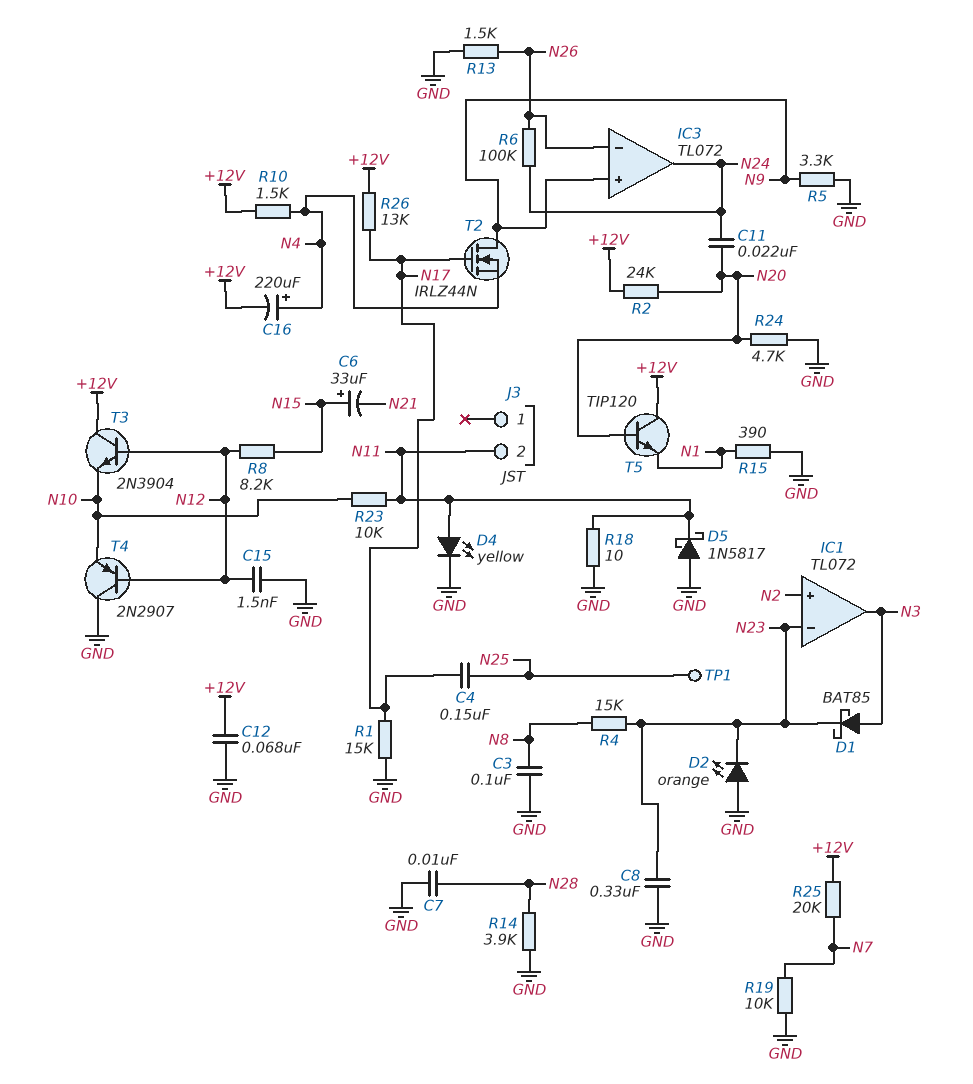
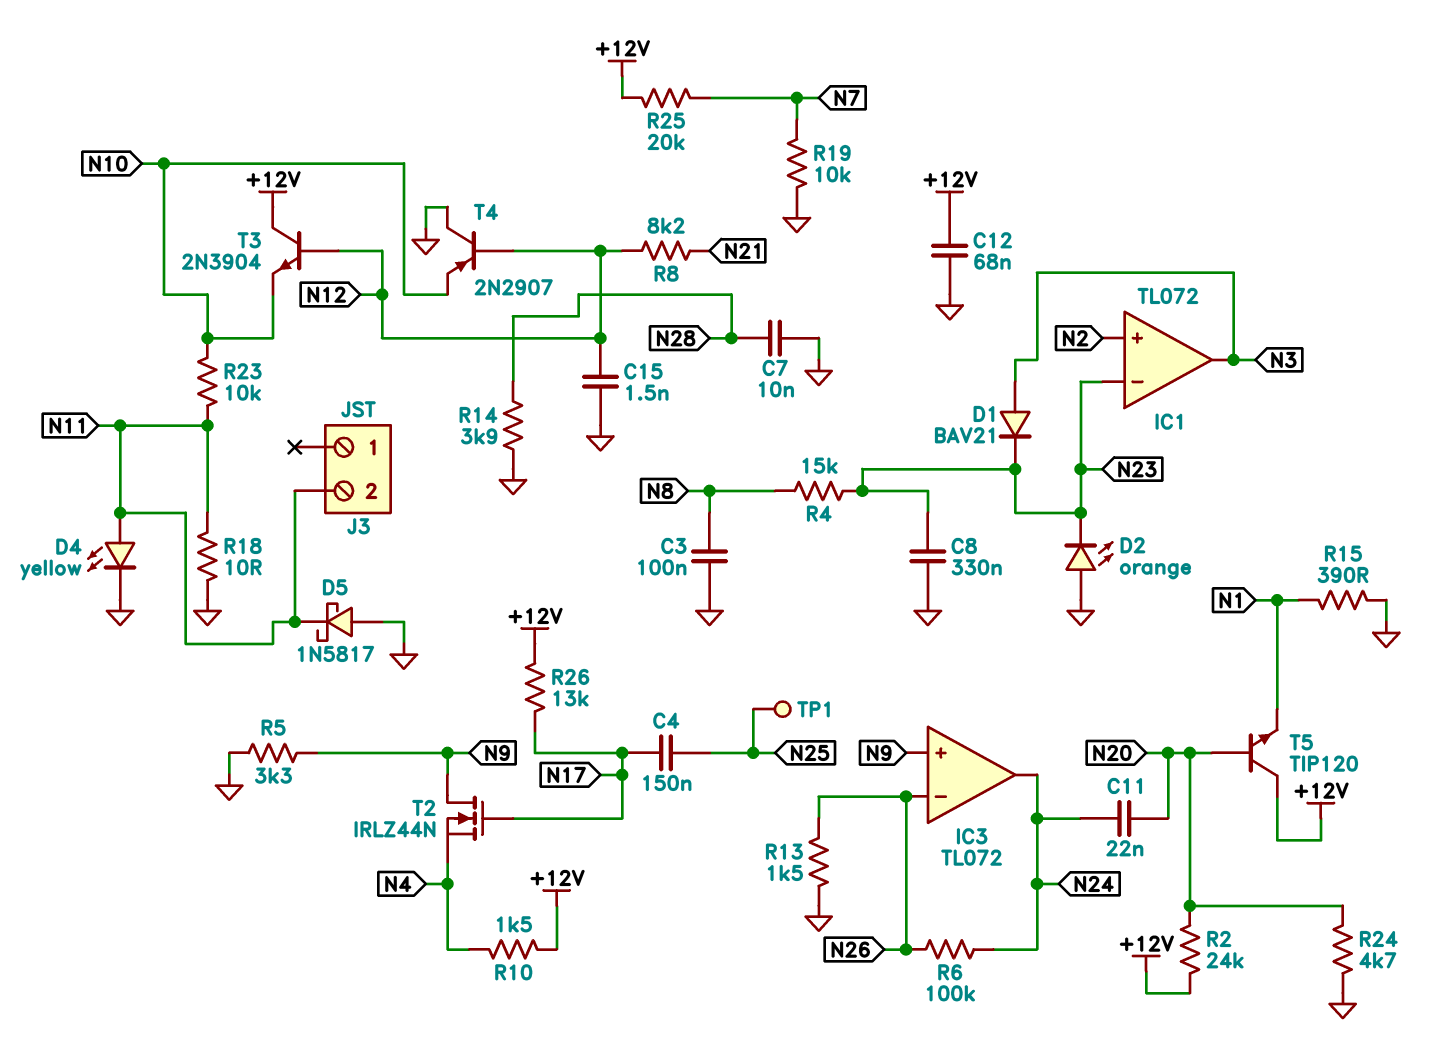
C6: 33uF (plus N15, minus N21) -> none
C16: 220uF (plus N4, minus +12V) -> none
D1: schottky BAT85 (A N3, K N23) -> diode BAV21 (A N3, K N23)
R1: 15k (GND, N17) -> none
R8: 8.2k (N12, N15) -> 8.2k (N12, N21)

